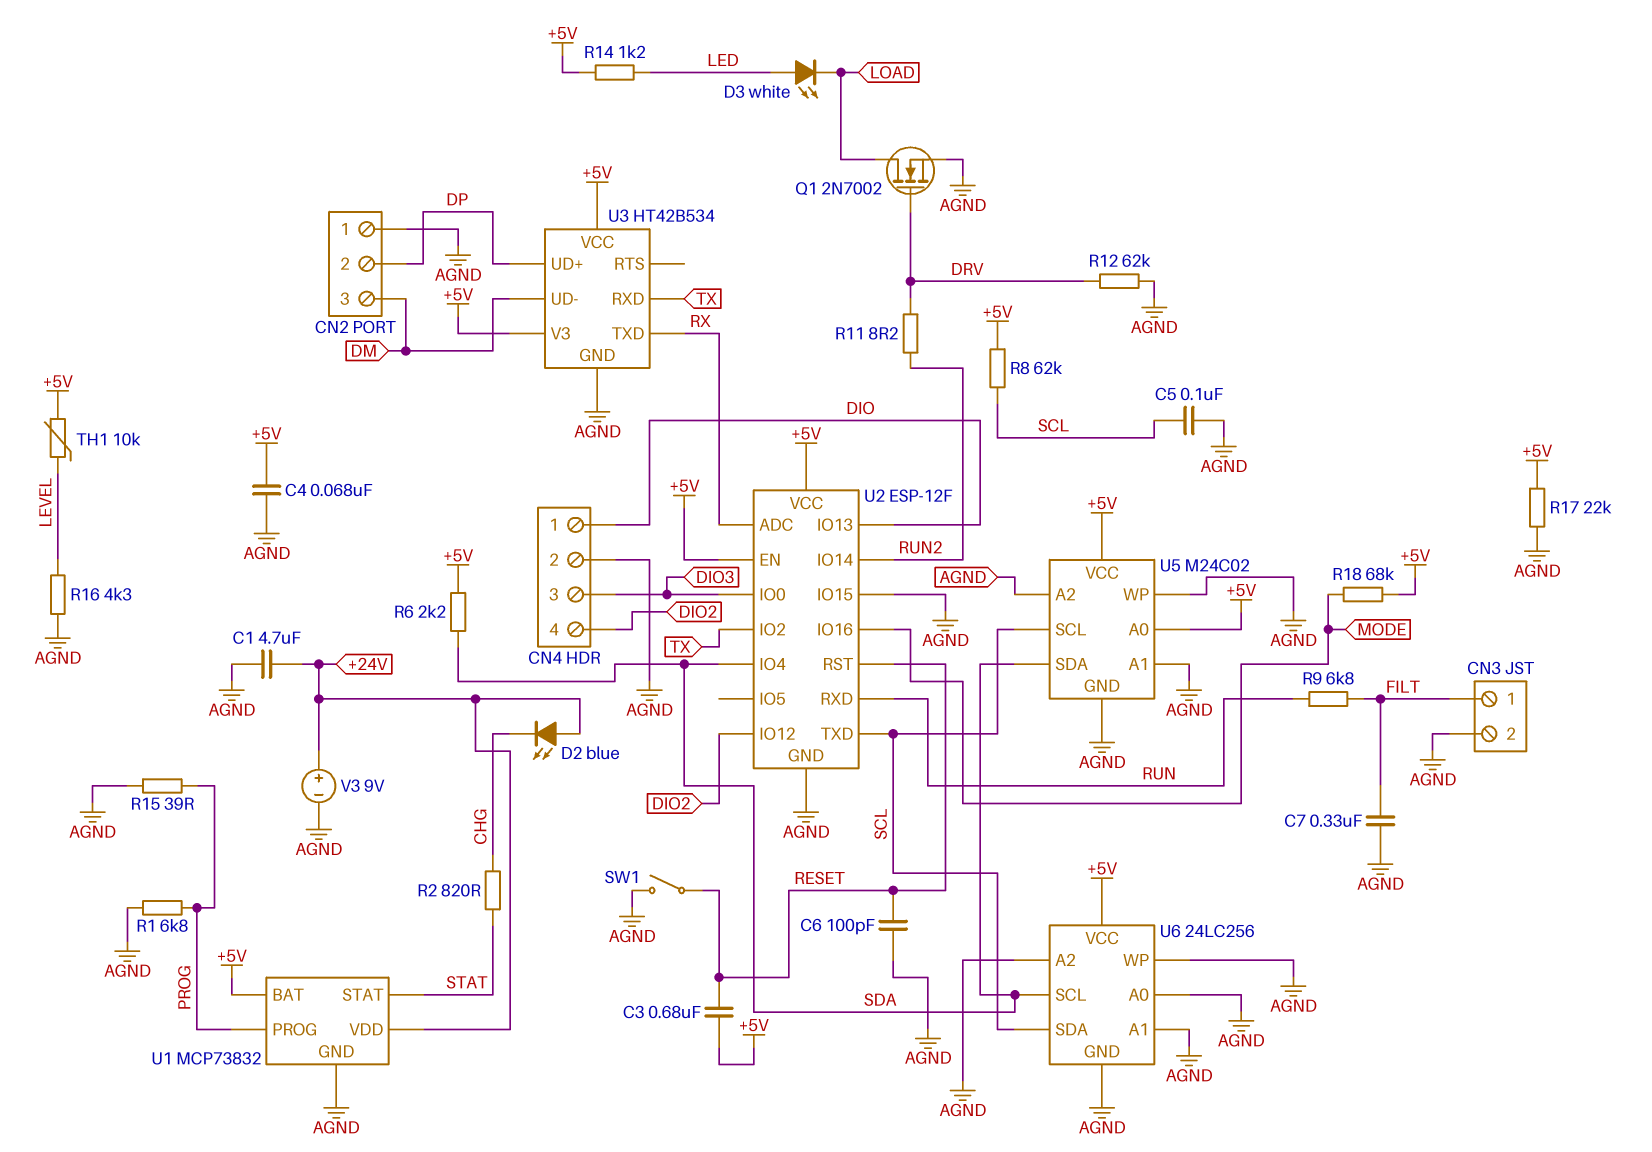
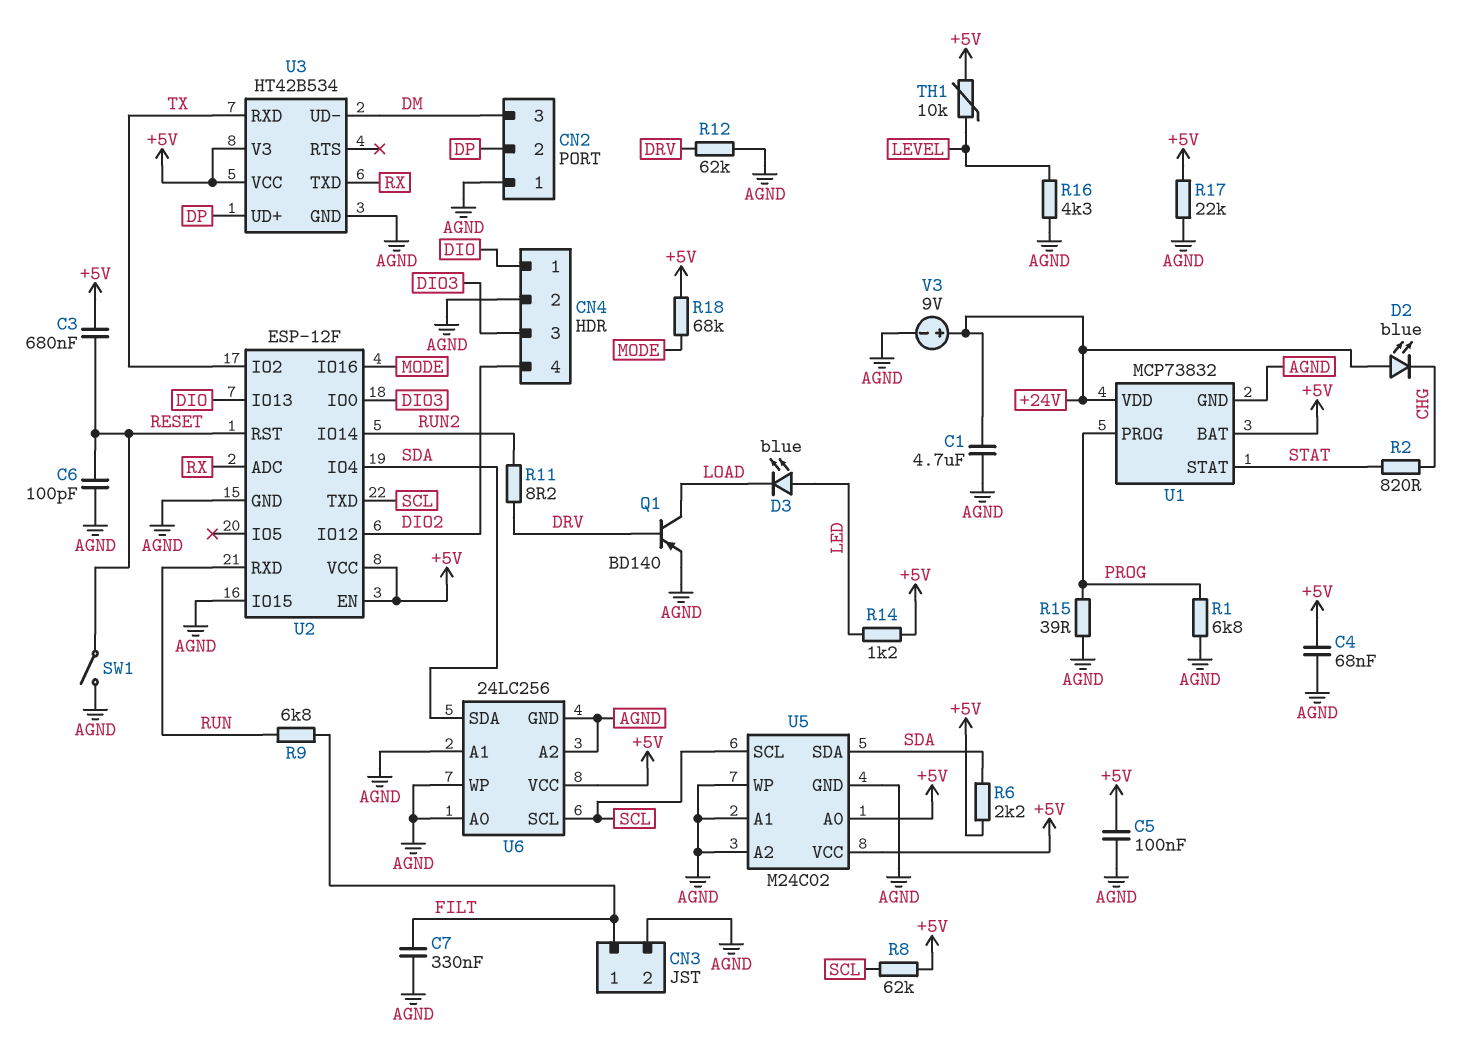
C5: 100nF (AGND, SCL) -> 100nF (+5V, AGND)
D3: LED white (A LED, K LOAD) -> LED blue (A LED, K LOAD)
Q1: NMOS 2N7002 (G DRV, D LOAD, S AGND) -> PNP BD140 (B DRV, C LOAD, E AGND)
U6 pin SCL: SDA -> SCL
U6 pin SDA: SCL -> SDA

